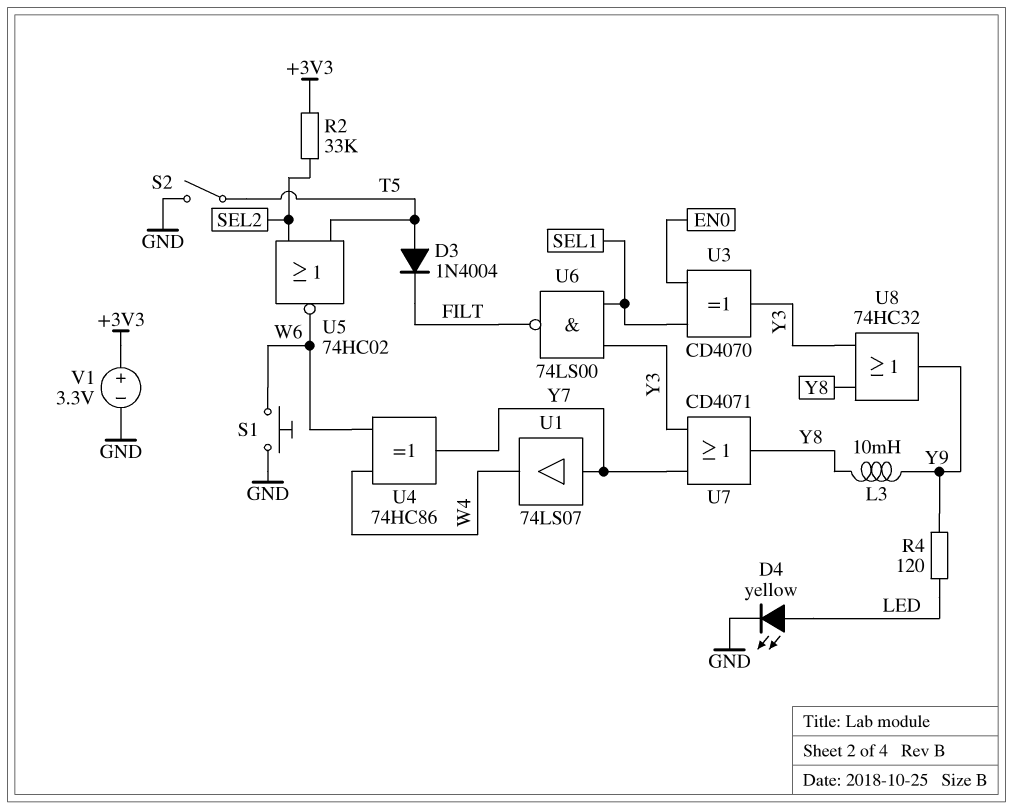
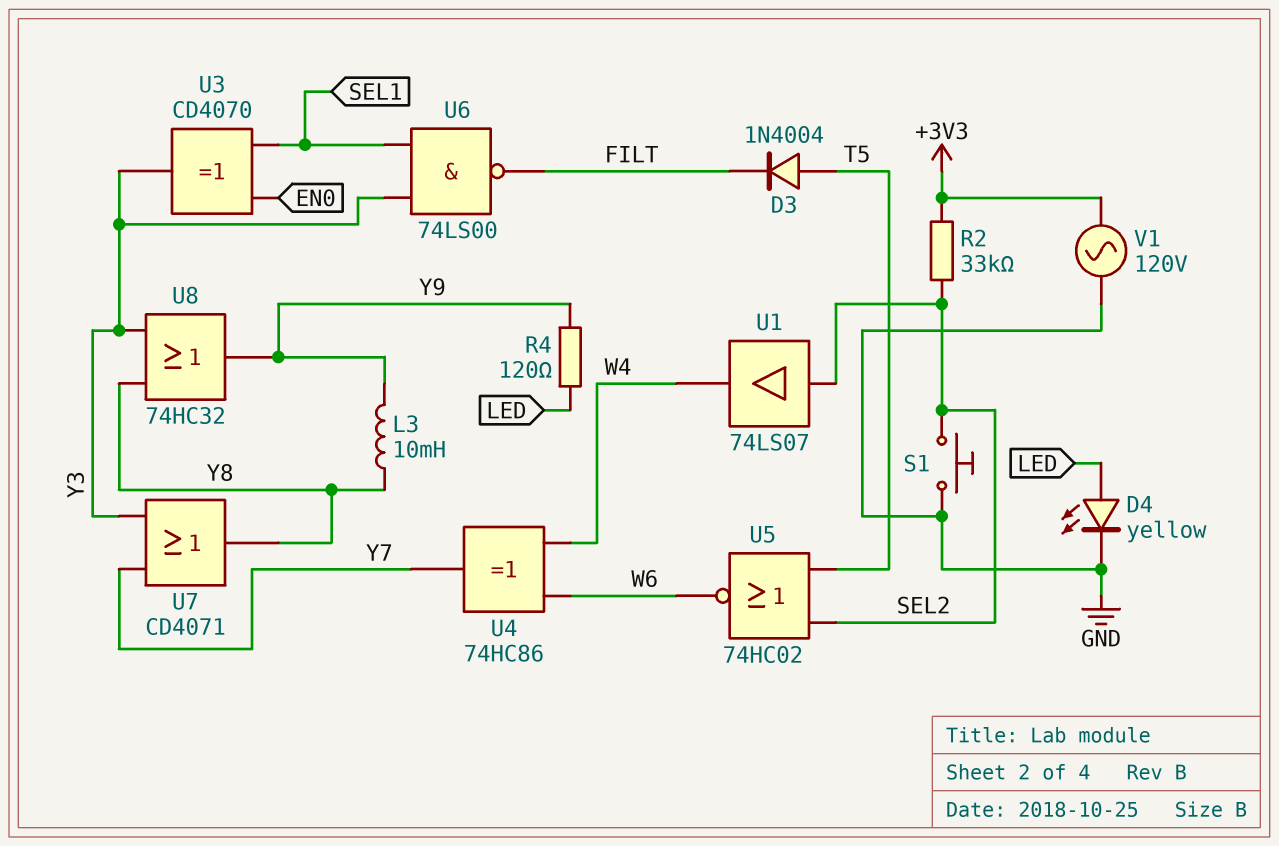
S1: button (GND, W6) -> button (GND, SEL2)
S2: switch (GND, T5) -> none
U1: buffer 74LS07 (in Y7, out W4) -> buffer 74LS07 (in SEL2, out W4)
V1: 3.3V (plus +3V3, minus GND) -> AC 120V (+3V3, GND)

